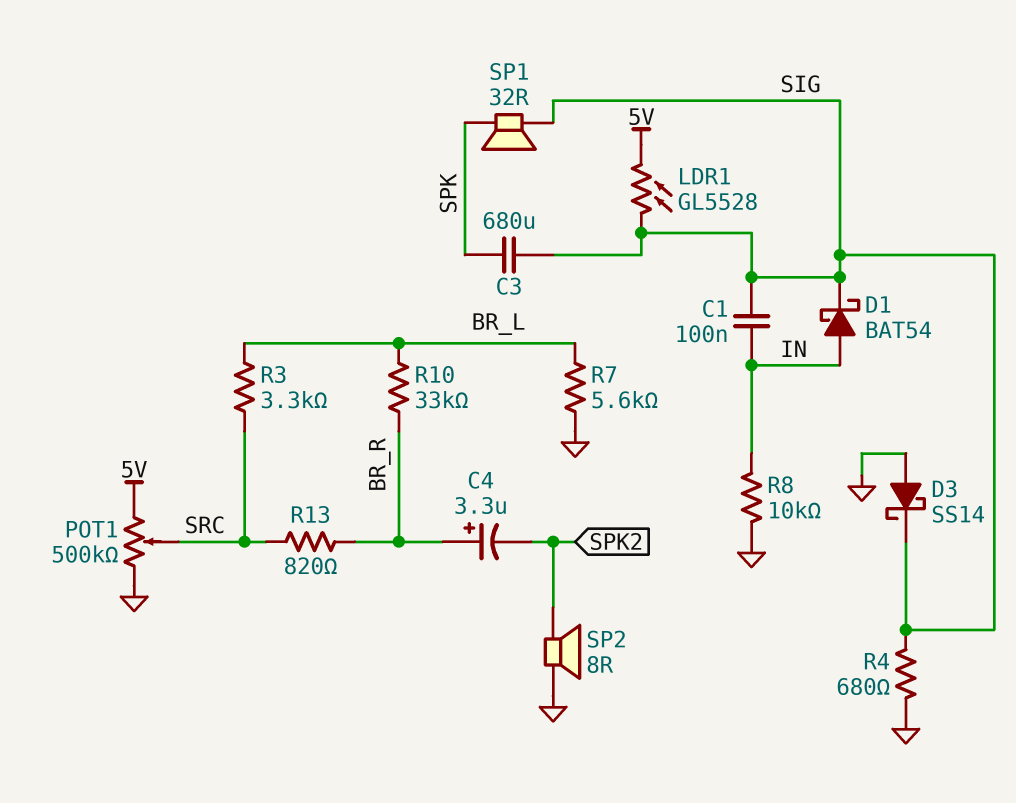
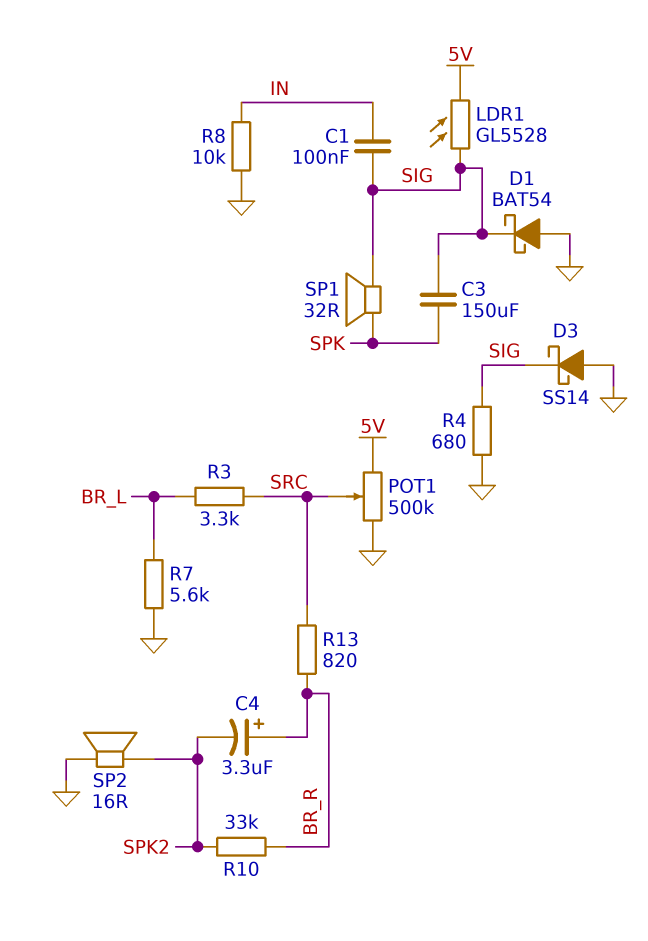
C3: 680uF (SIG, SPK) -> 150uF (SIG, SPK)
D1: schottky BAT54 (A IN, K SIG) -> schottky BAT54 (A GND, K SIG)
R10: 33k (BR_L, BR_R) -> 33k (BR_R, SPK2)
SP2: speaker 8R (GND, SPK2) -> speaker 16R (GND, SPK2)

